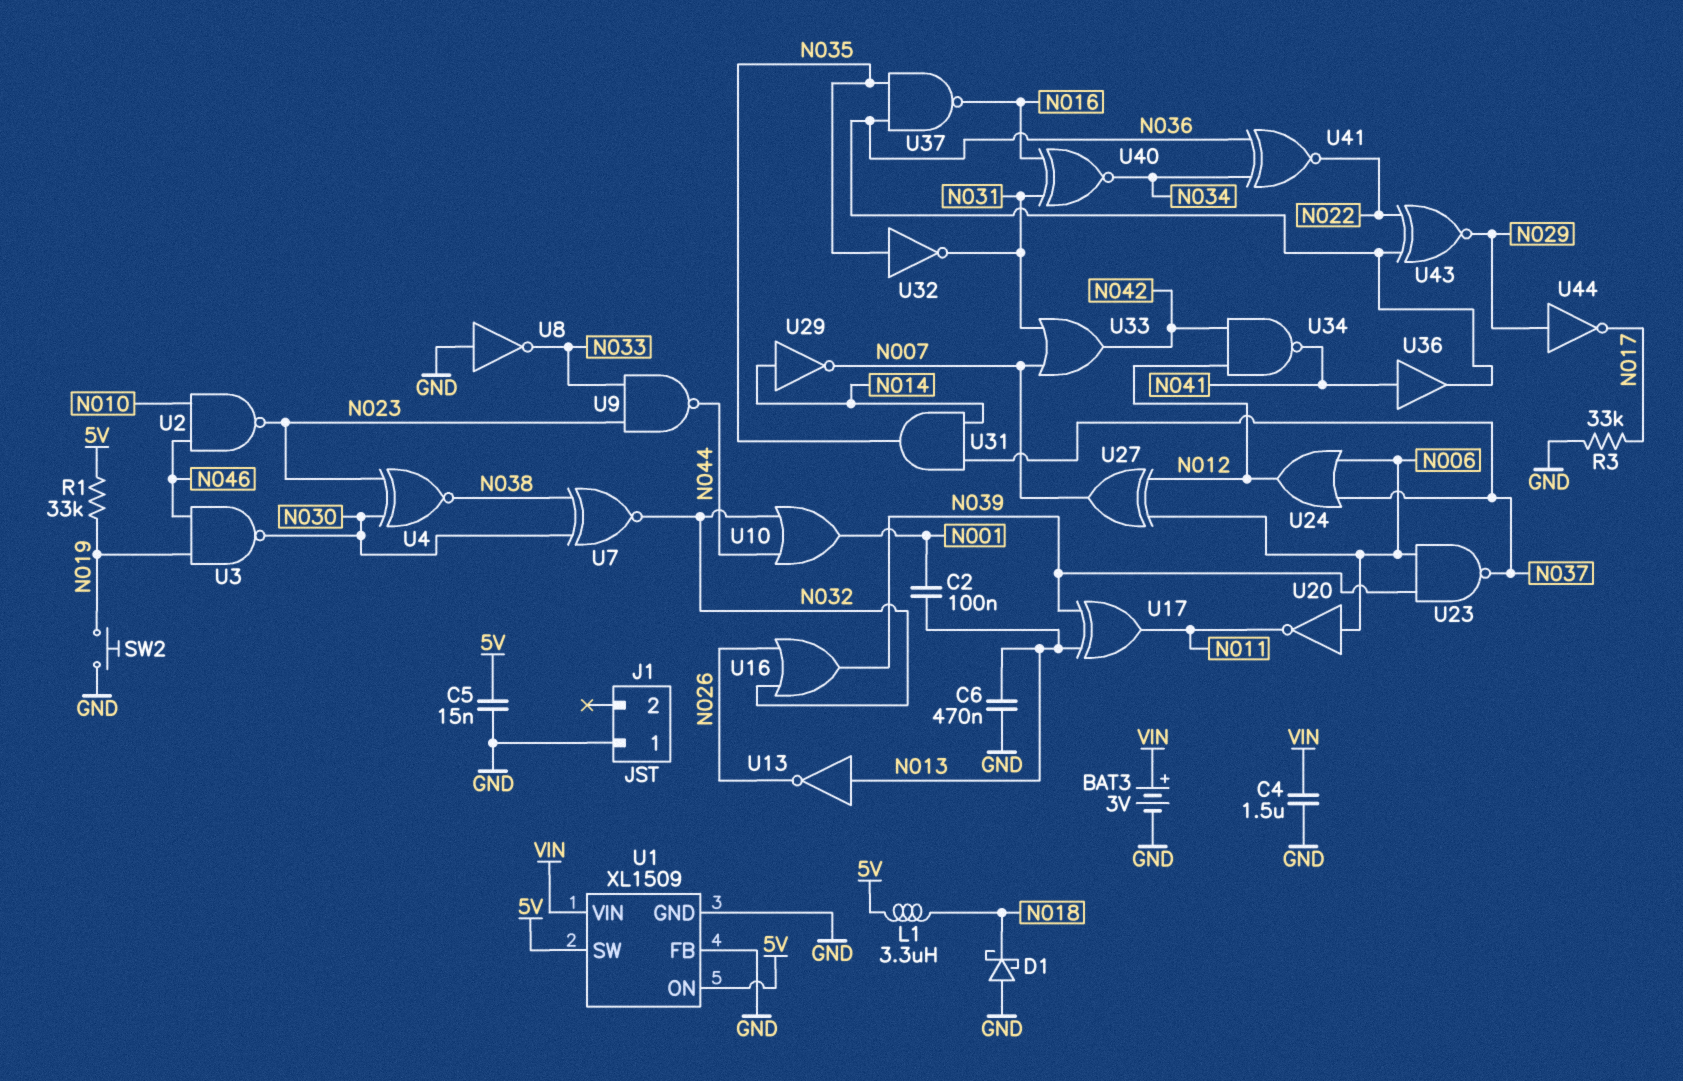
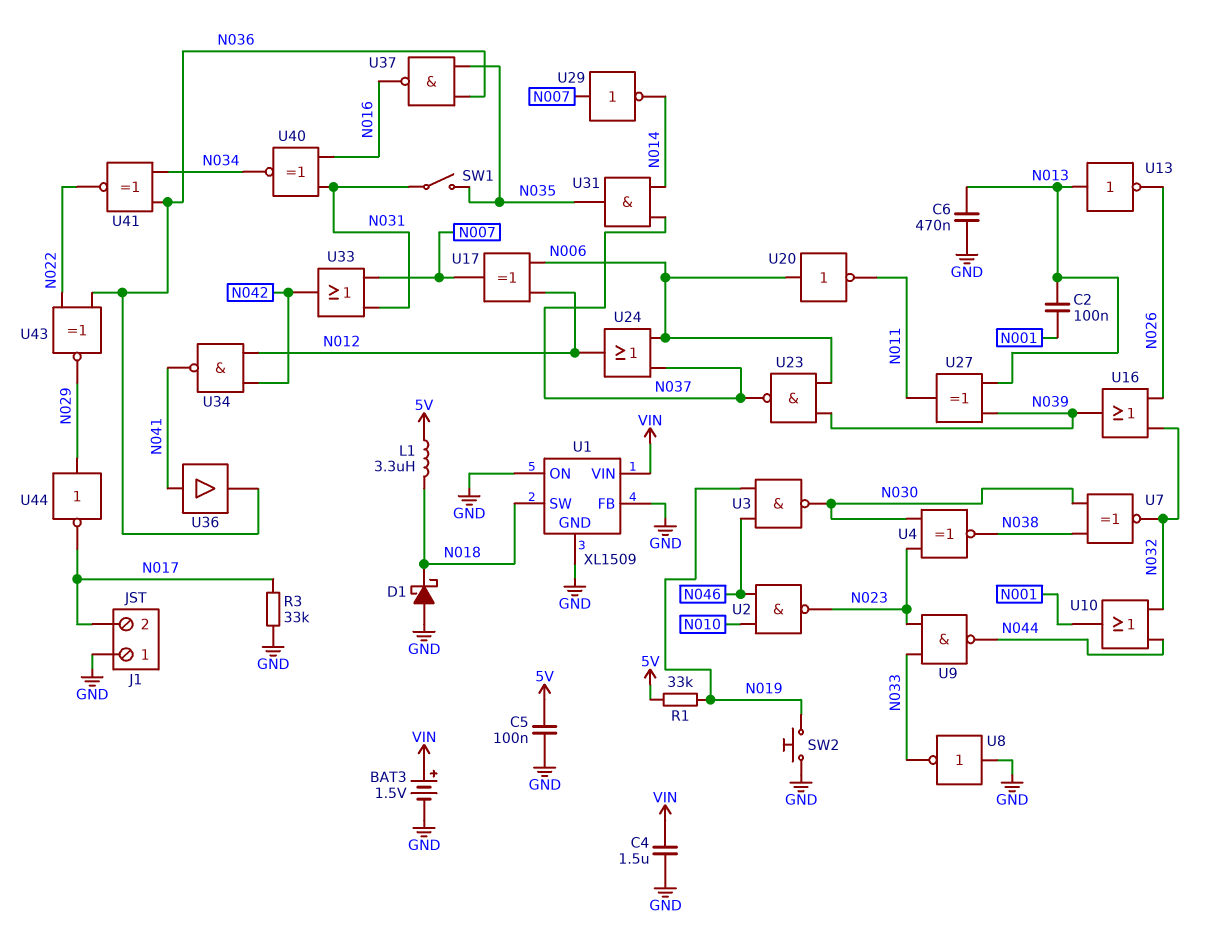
BAT3: 3V (plus VIN, minus GND) -> 1.5V (plus VIN, minus GND)
C5: 15nF (5V, GND) -> 100nF (5V, GND)
J1 pin 2: none -> N017
SW1: none -> switch (N031, N035)
U1 pin ON: 5V -> GND
U1 pin SW: 5V -> N018
U17: XOR (in N013, in N039, out N011) -> XOR (in N006, in N012, out N007)
U27: XOR (in N006, in N012, out N007) -> XOR (in N013, in N039, out N011)
U29: NOT (in N014, out N007) -> NOT (in N007, out N014)
U32: NOT (in N035, out N031) -> none

